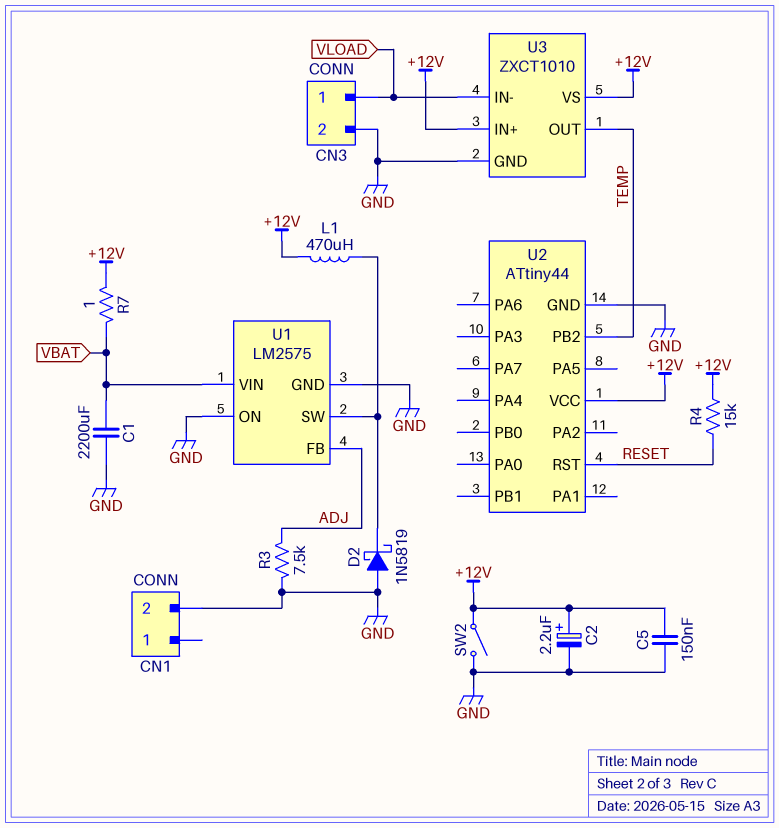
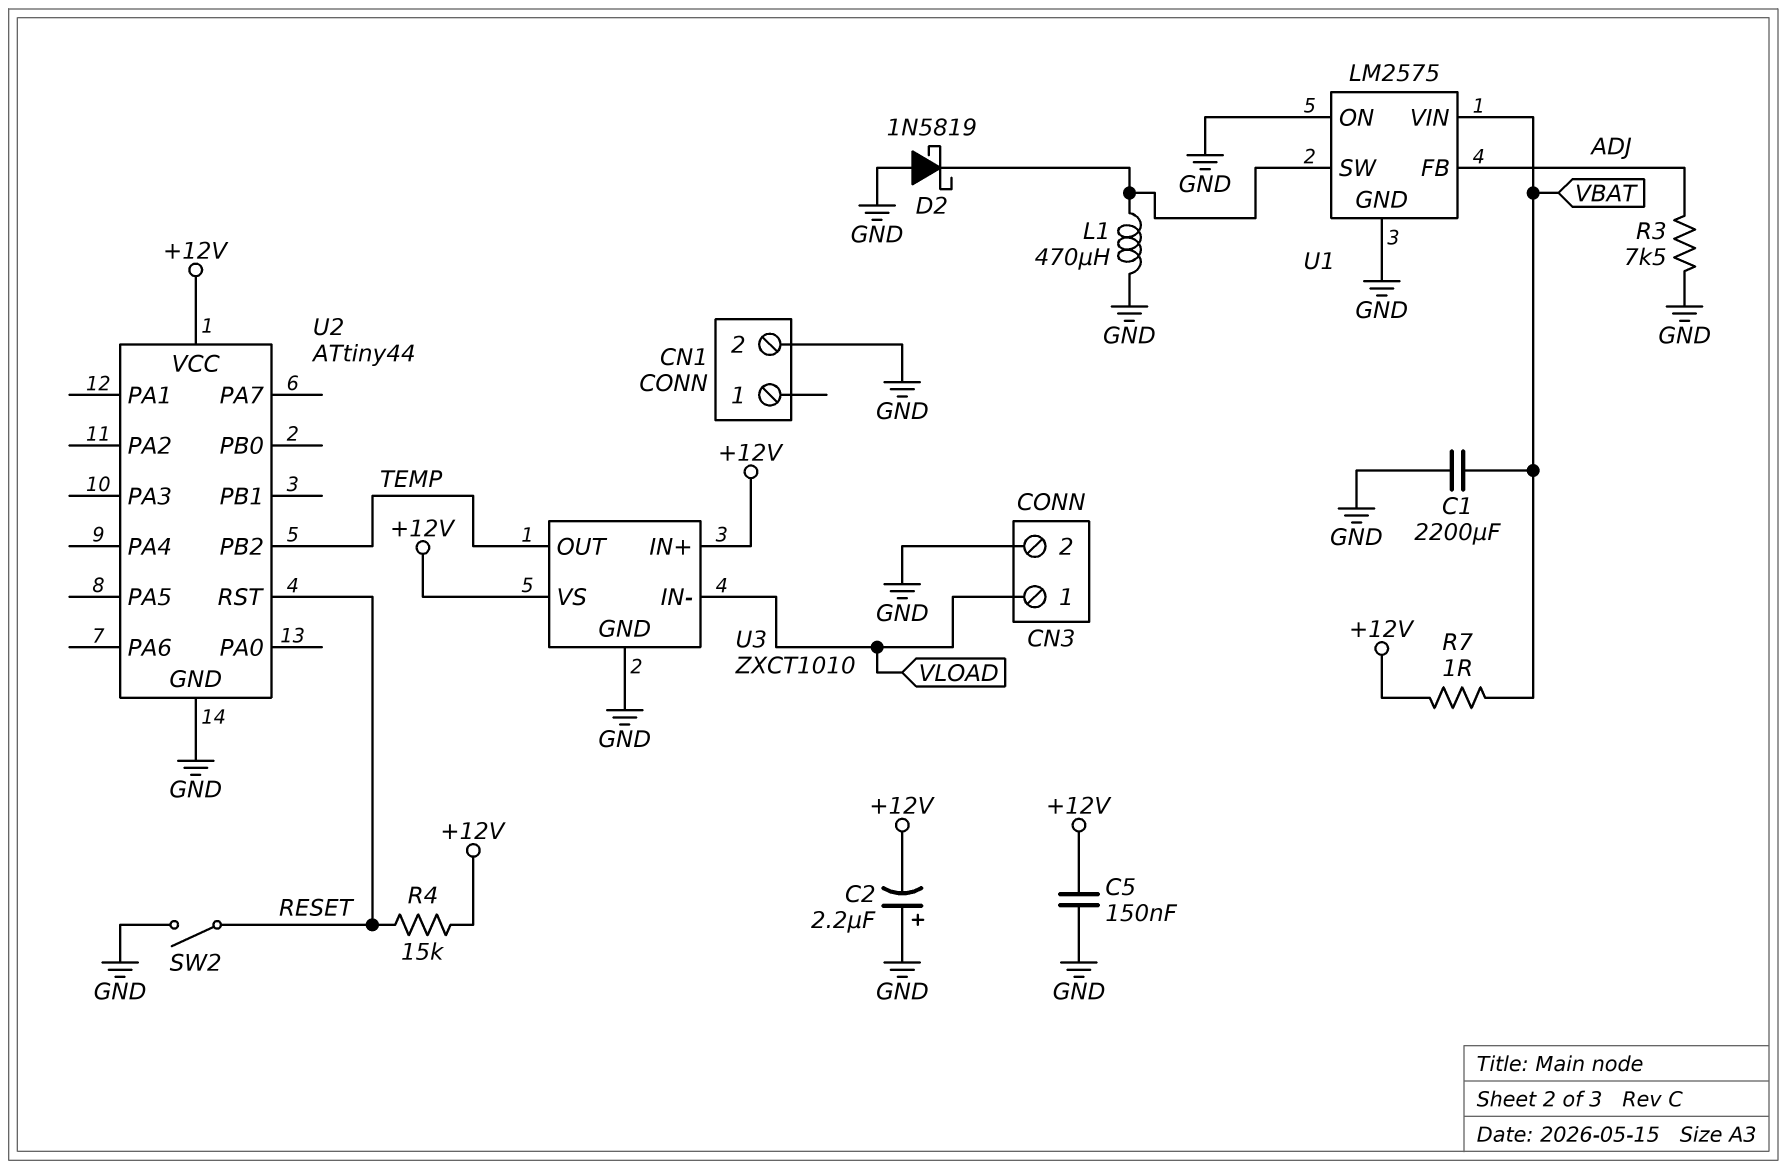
C2: 2.2uF (plus +12V, minus GND) -> 2.2uF (plus GND, minus +12V)
L1: 470uH (+12V, U1/SW) -> 470uH (GND, U1/SW)
SW2: switch (+12V, GND) -> switch (GND, RESET)

